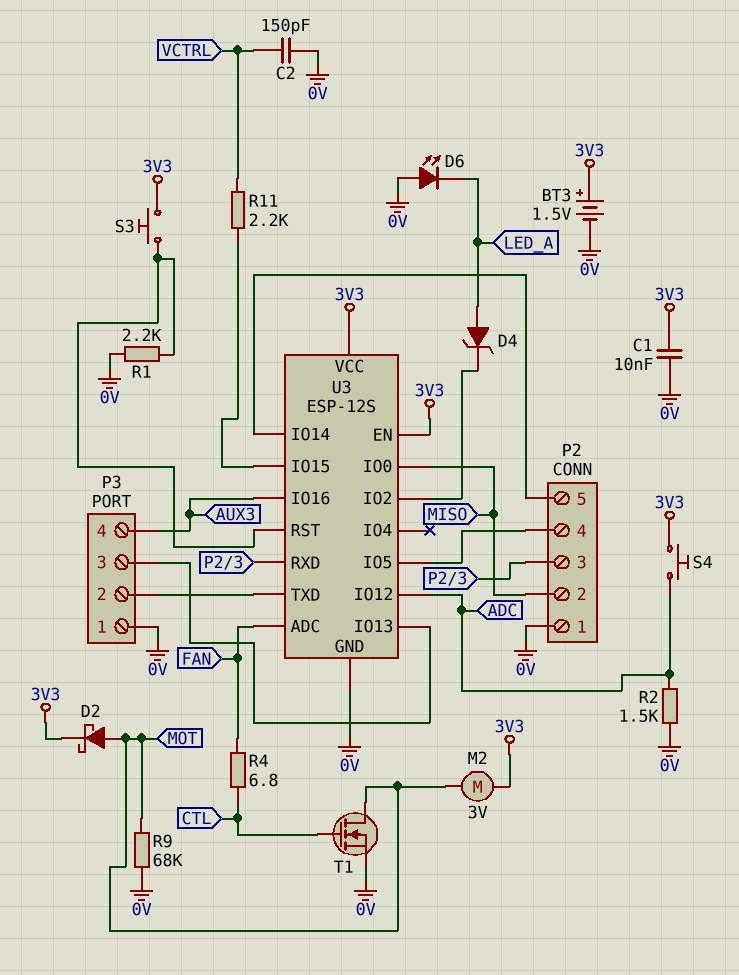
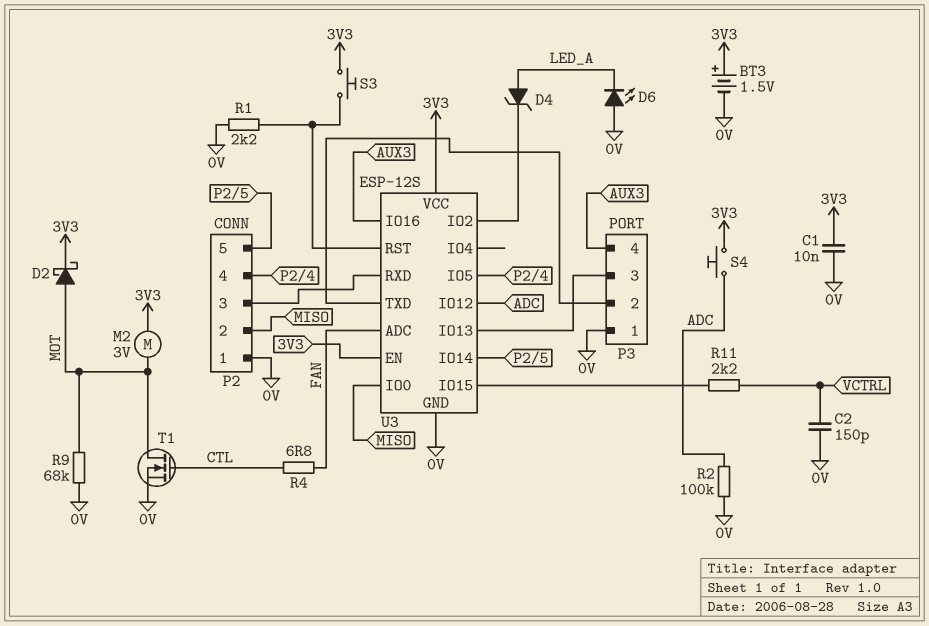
R2: 1.5k (0V, ADC) -> 100k (0V, ADC)

